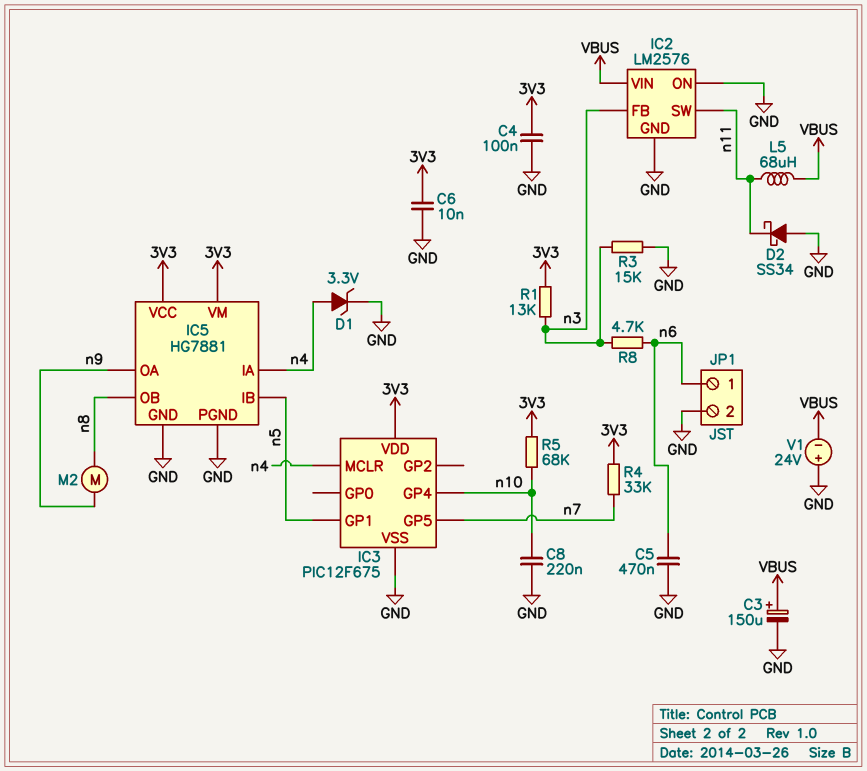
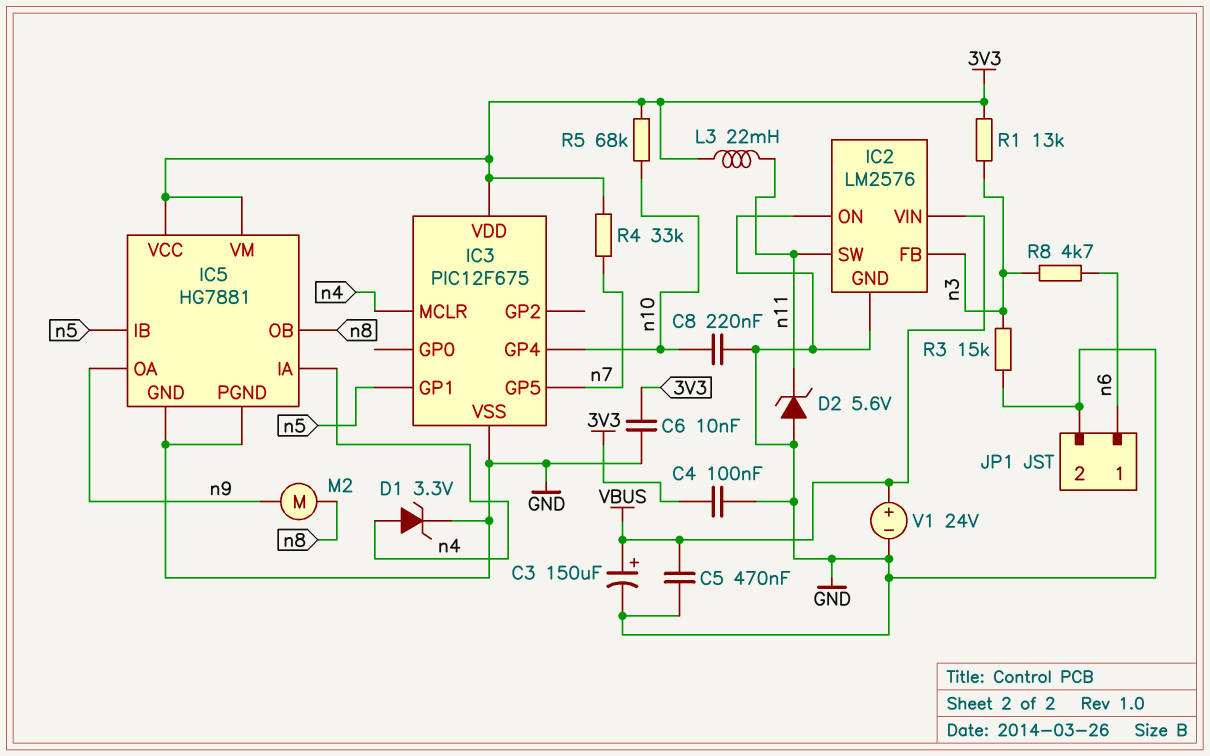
C5: 470nF (GND, n6) -> 470nF (GND, VBUS)
D2: schottky SS34 (A GND, K n11) -> zener 5.6V (A GND, K n11)
L3: none -> 22mH (3V3, n11)
L5: 68uH (VBUS, n11) -> none
V1: 24V (plus GND, minus VBUS) -> 24V (plus VBUS, minus GND)

